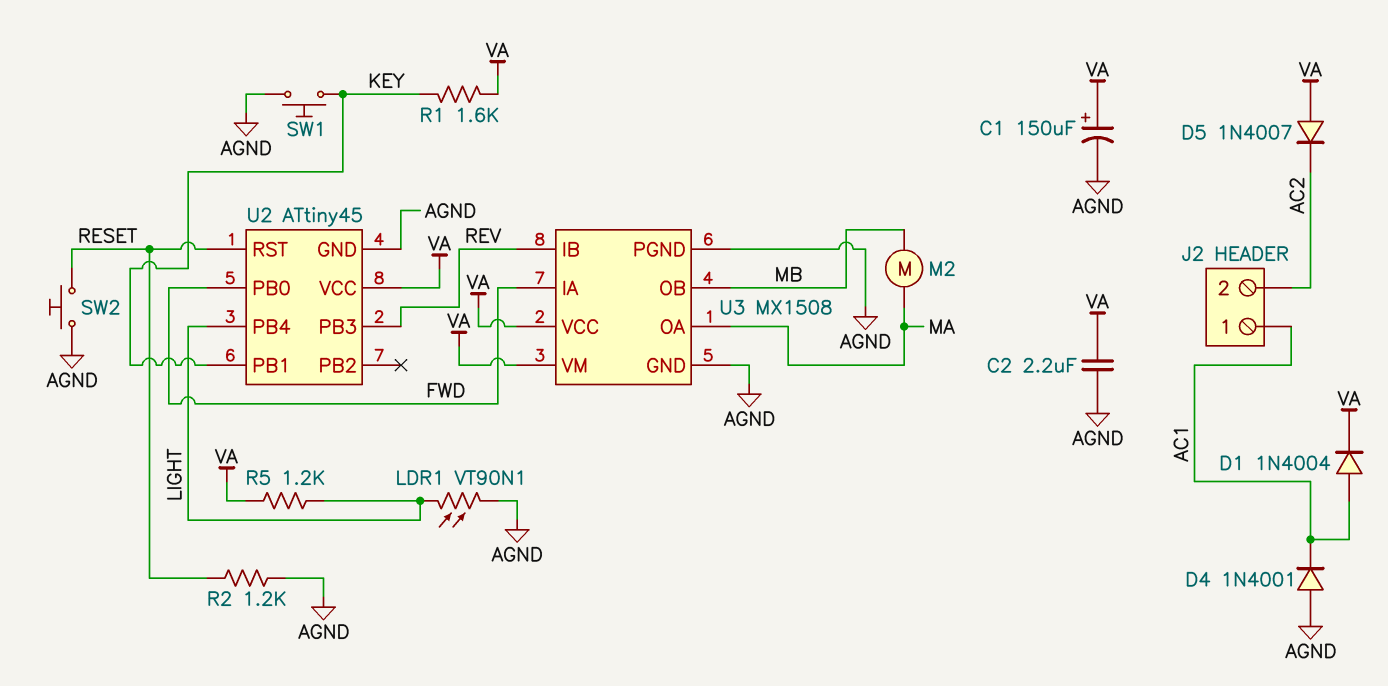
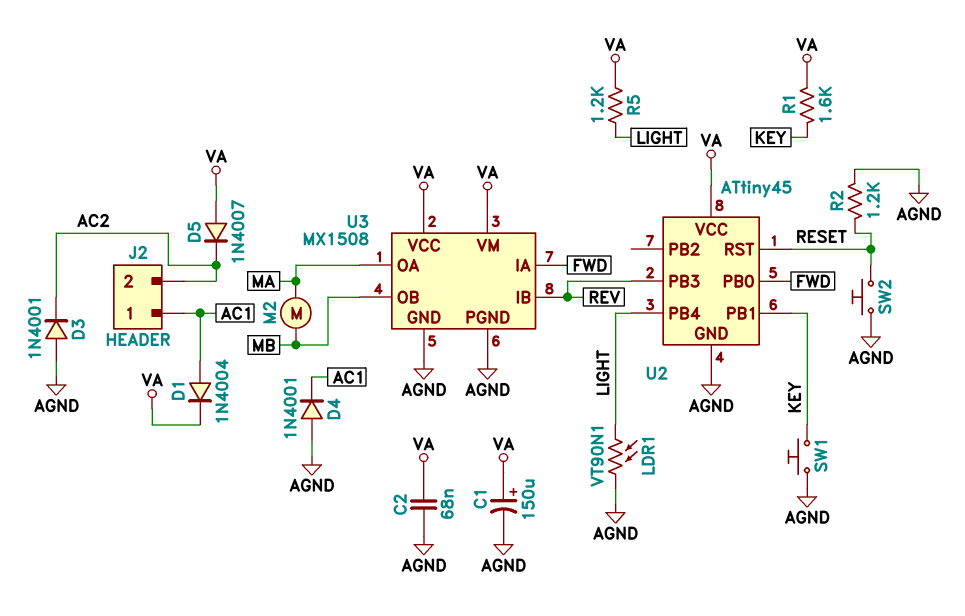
C2: 2.2uF (AGND, VA) -> 68nF (AGND, VA)
D3: none -> diode 1N4001 (A AGND, K AC2)

